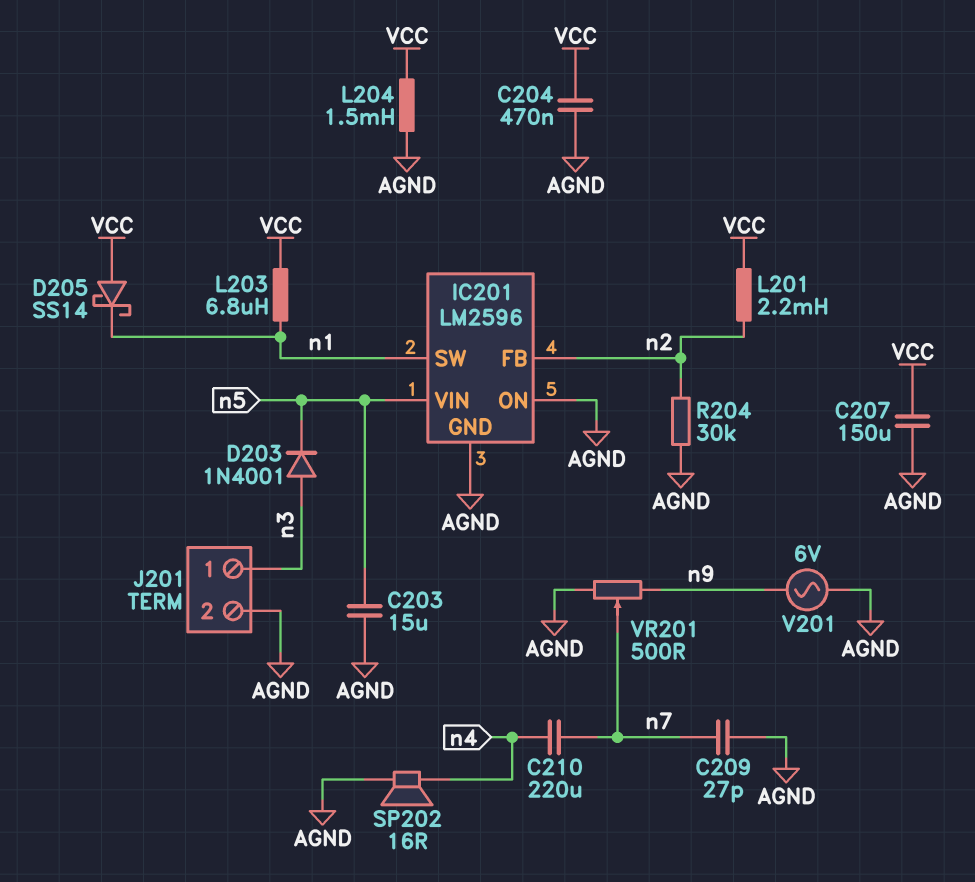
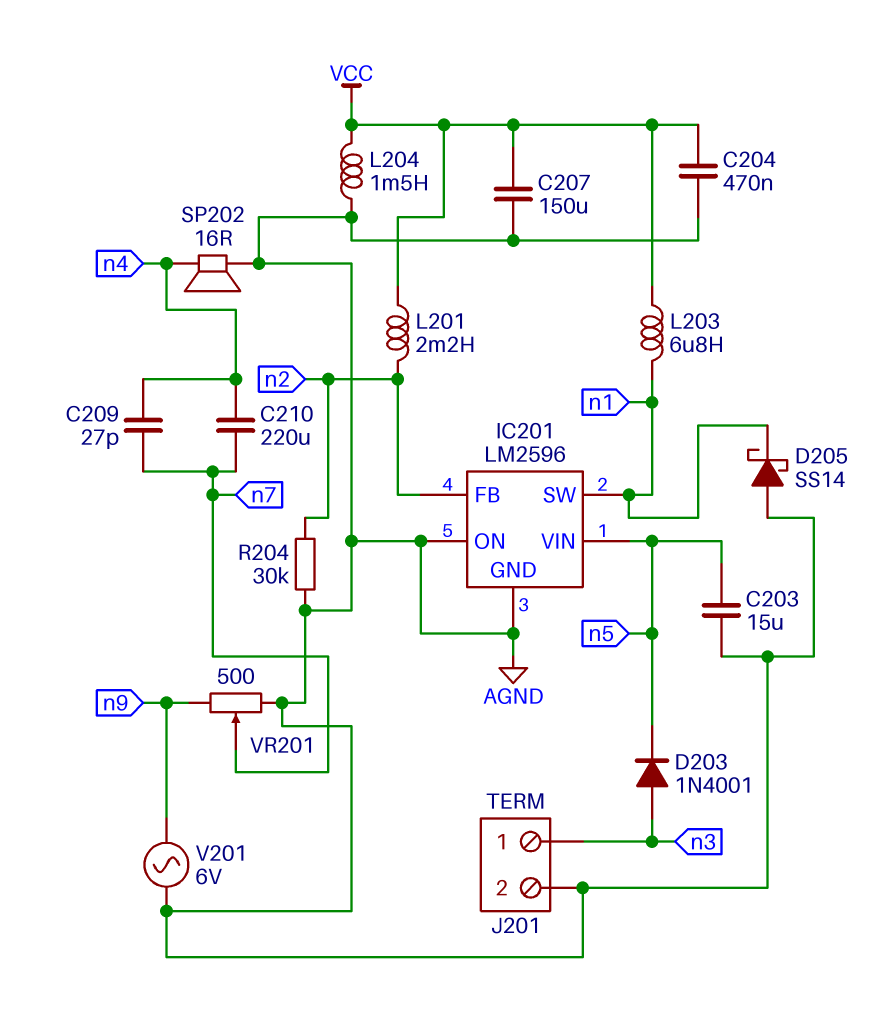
C209: 27pF (AGND, n7) -> 27pF (n4, n7)
D205: schottky SS14 (A VCC, K n1) -> schottky SS14 (A AGND, K n1)

